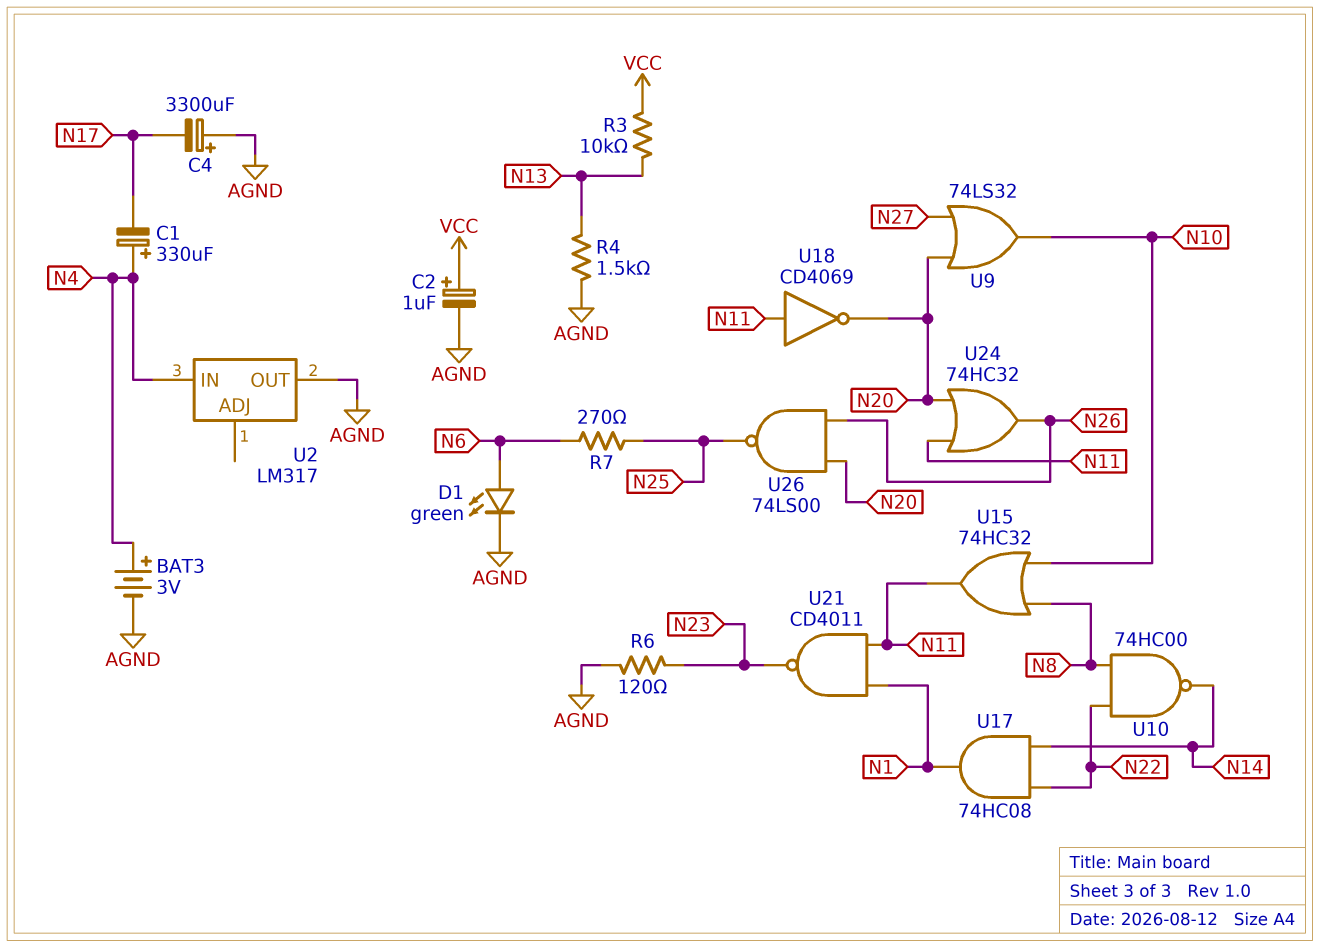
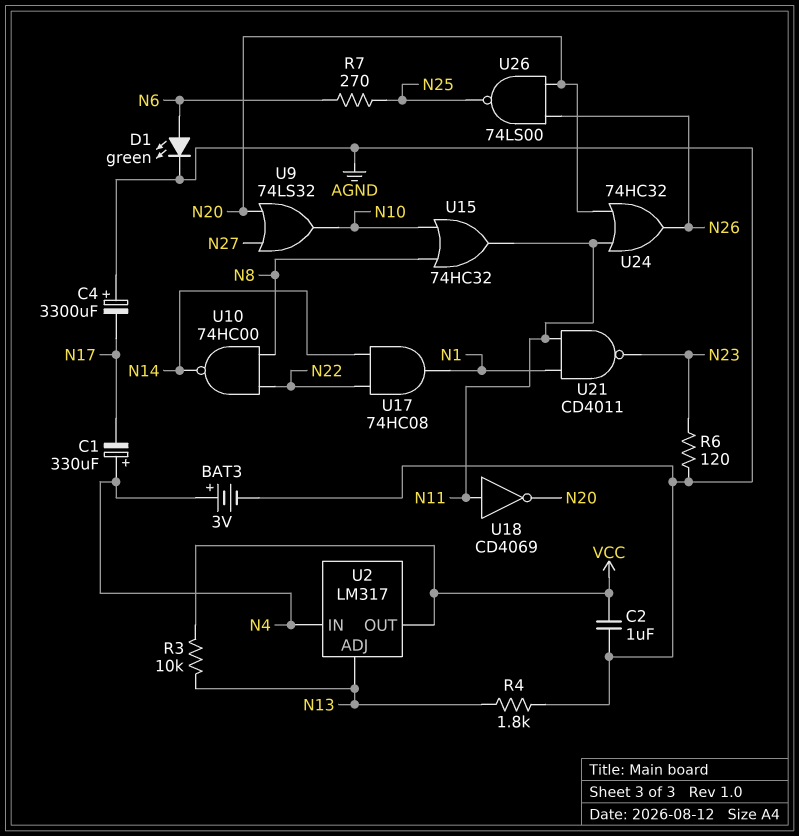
C2: 1uF (plus VCC, minus AGND) -> 1uF (AGND, VCC)
R4: 1.5k (AGND, N13) -> 1.8k (AGND, N13)
U2 pin ADJ: none -> N13
U2 pin OUT: AGND -> VCC

